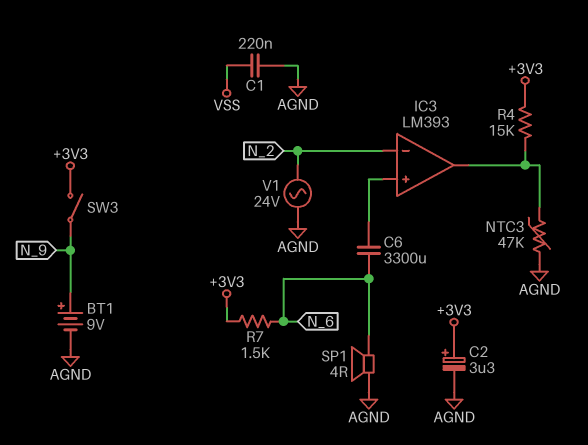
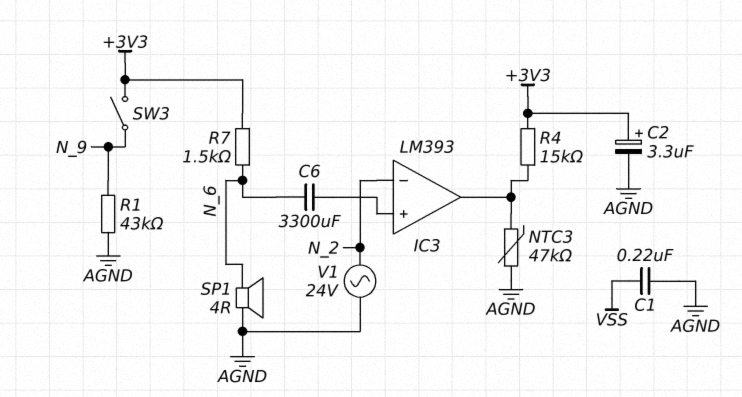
BT1: 9V (plus N_9, minus AGND) -> none
R1: none -> 43k (AGND, N_9)

